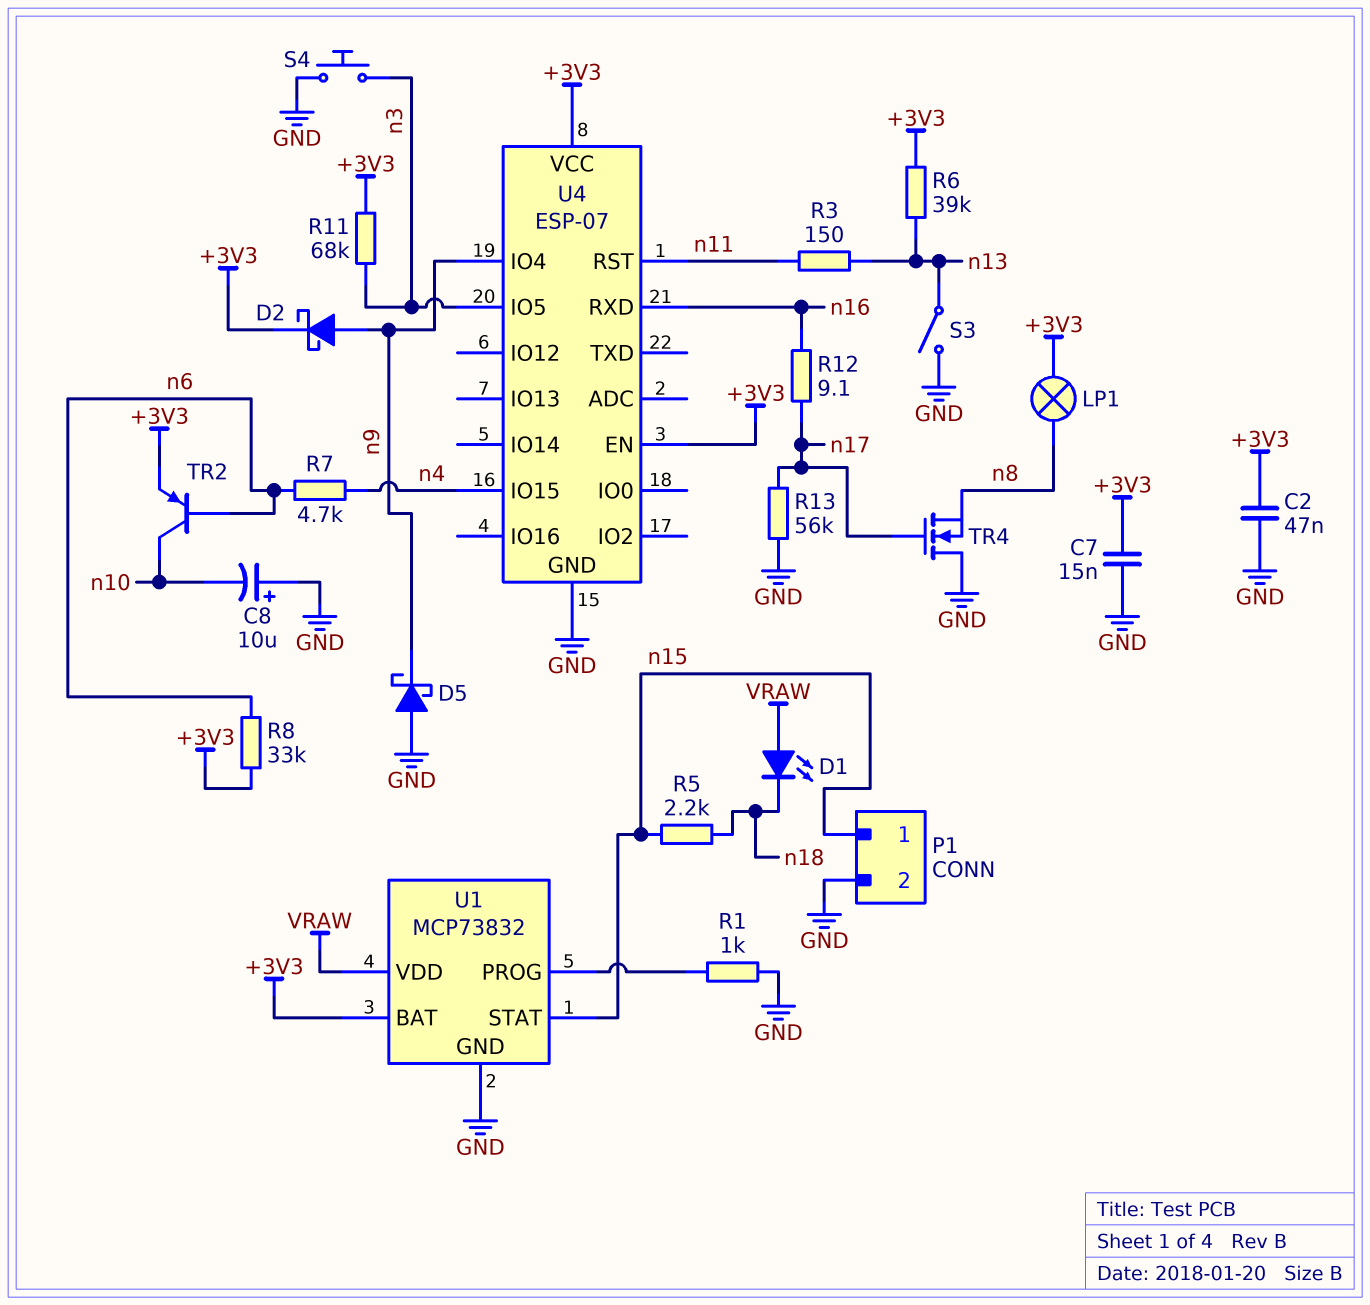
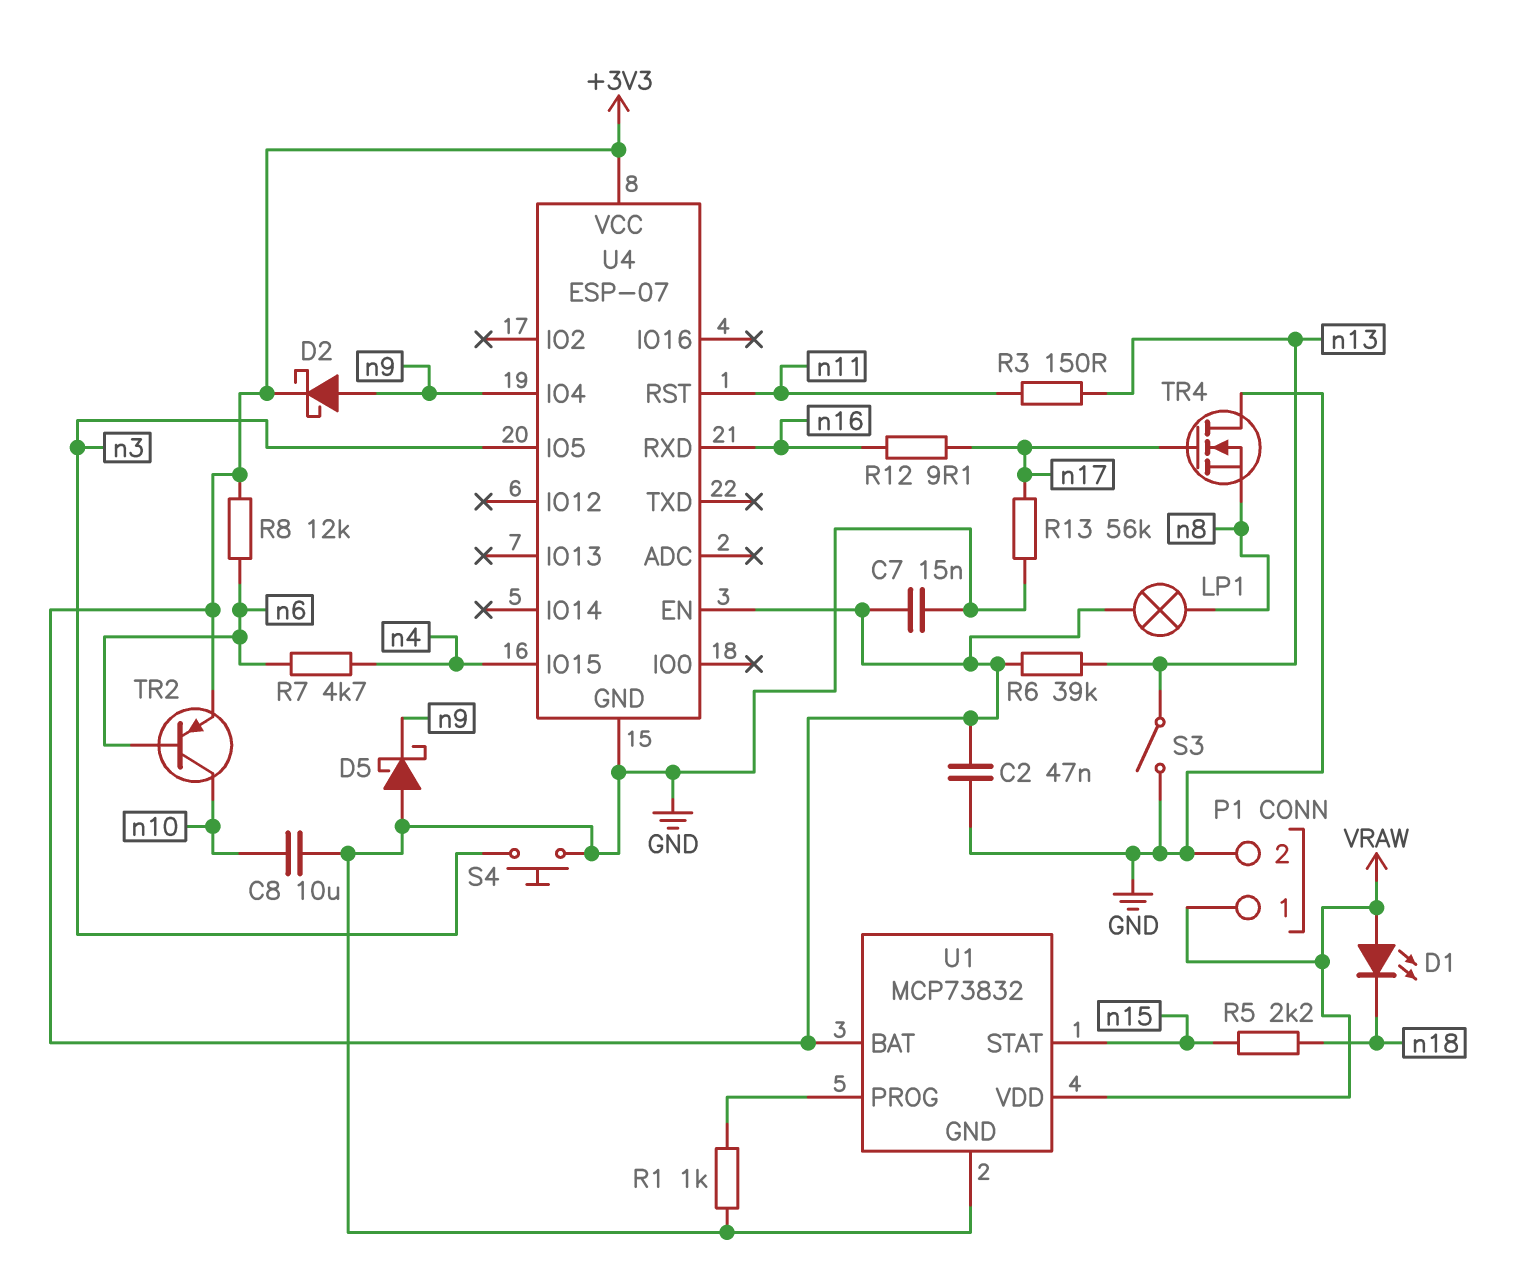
C8: 10uF (plus GND, minus n10) -> 10uF (GND, n10)
P1 pin 1: n15 -> VRAW
R8: 33k (+3V3, n6) -> 12k (+3V3, n6)
R11: 68k (+3V3, n3) -> none

